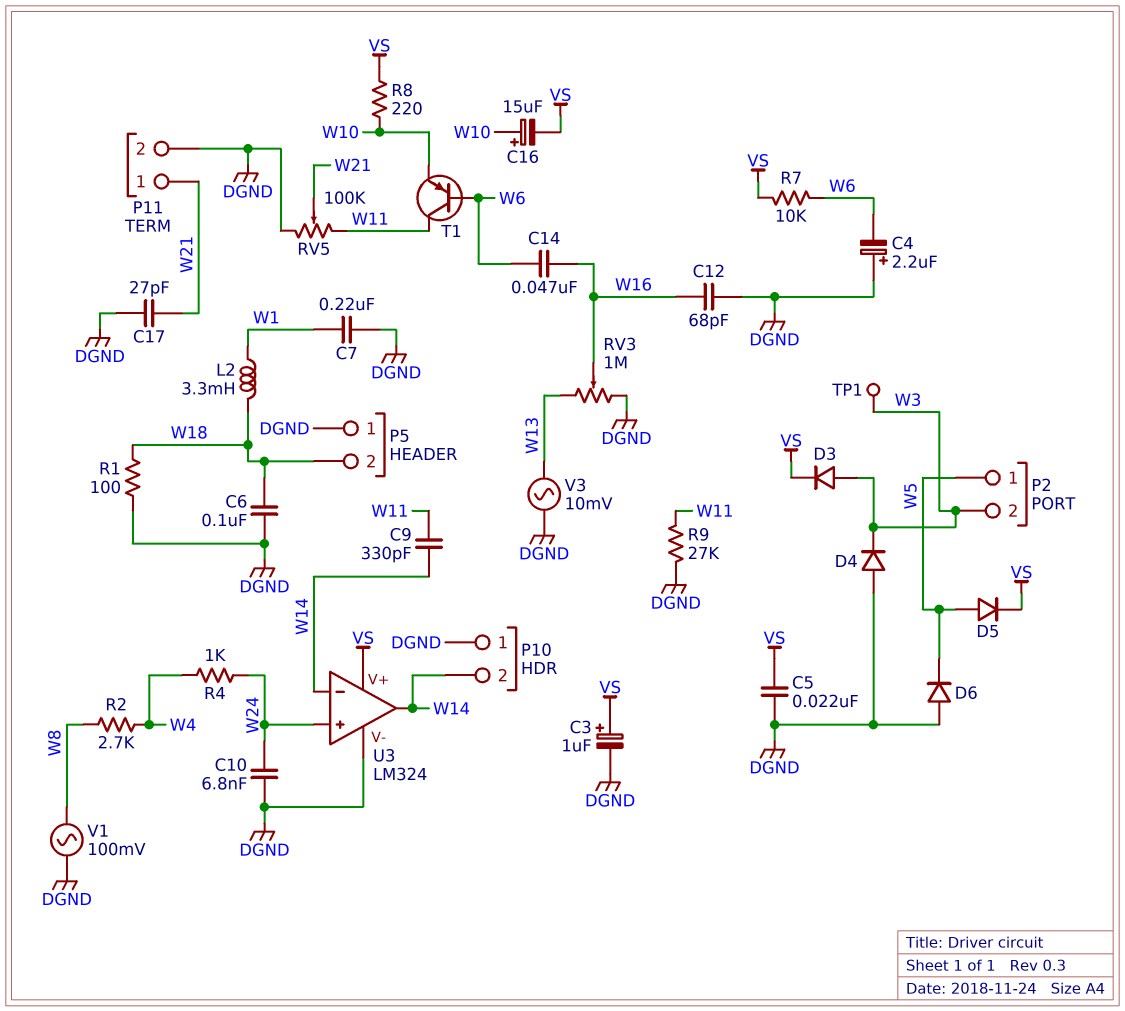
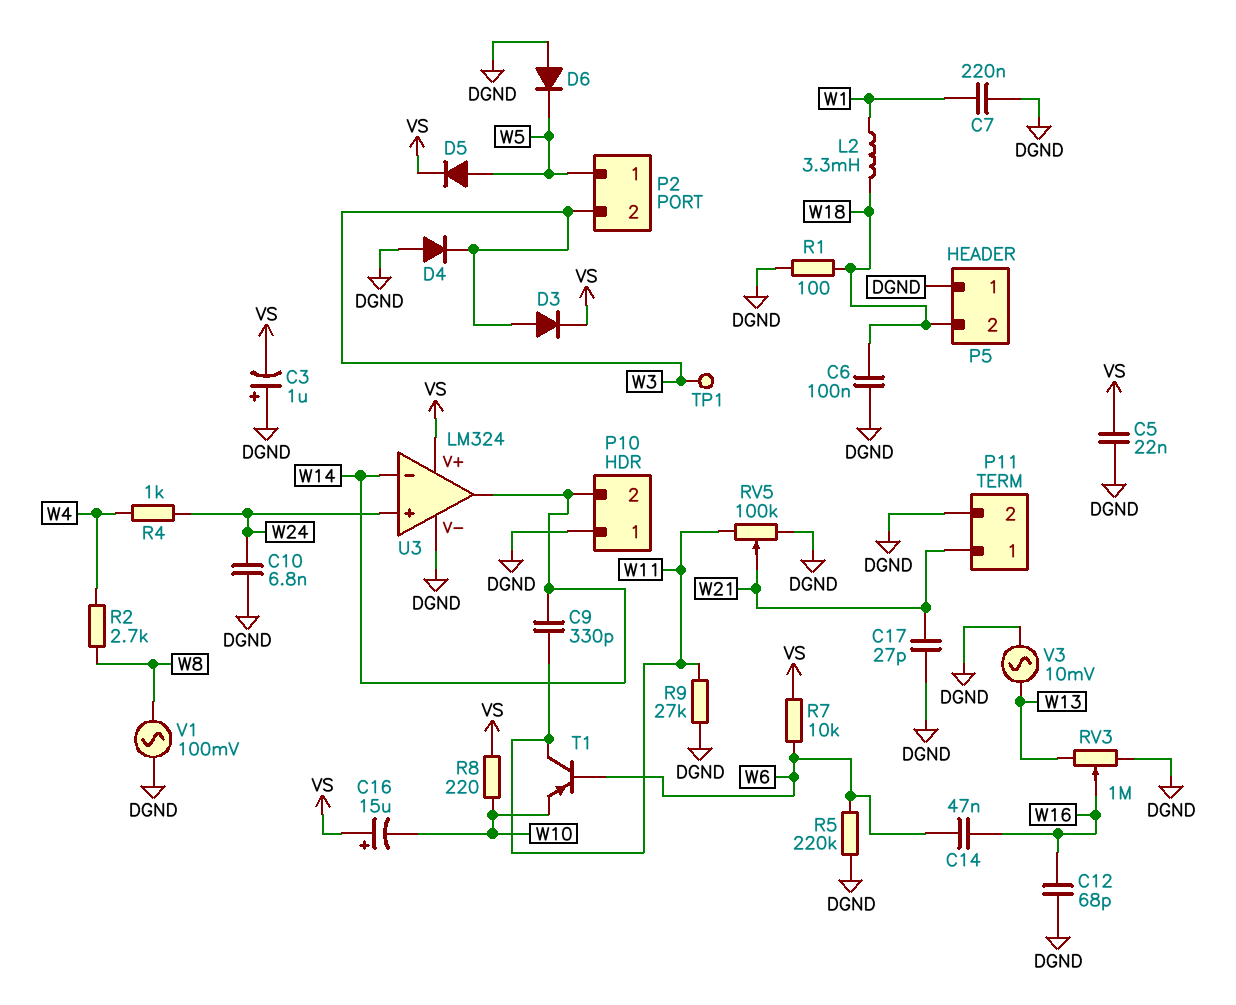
C3: 1uF (plus VS, minus DGND) -> 1uF (plus DGND, minus VS)
C4: 2.2uF (plus DGND, minus W6) -> none
C16: 15uF (plus W10, minus VS) -> 15uF (plus VS, minus W10)
R5: none -> 220k (DGND, W6)

